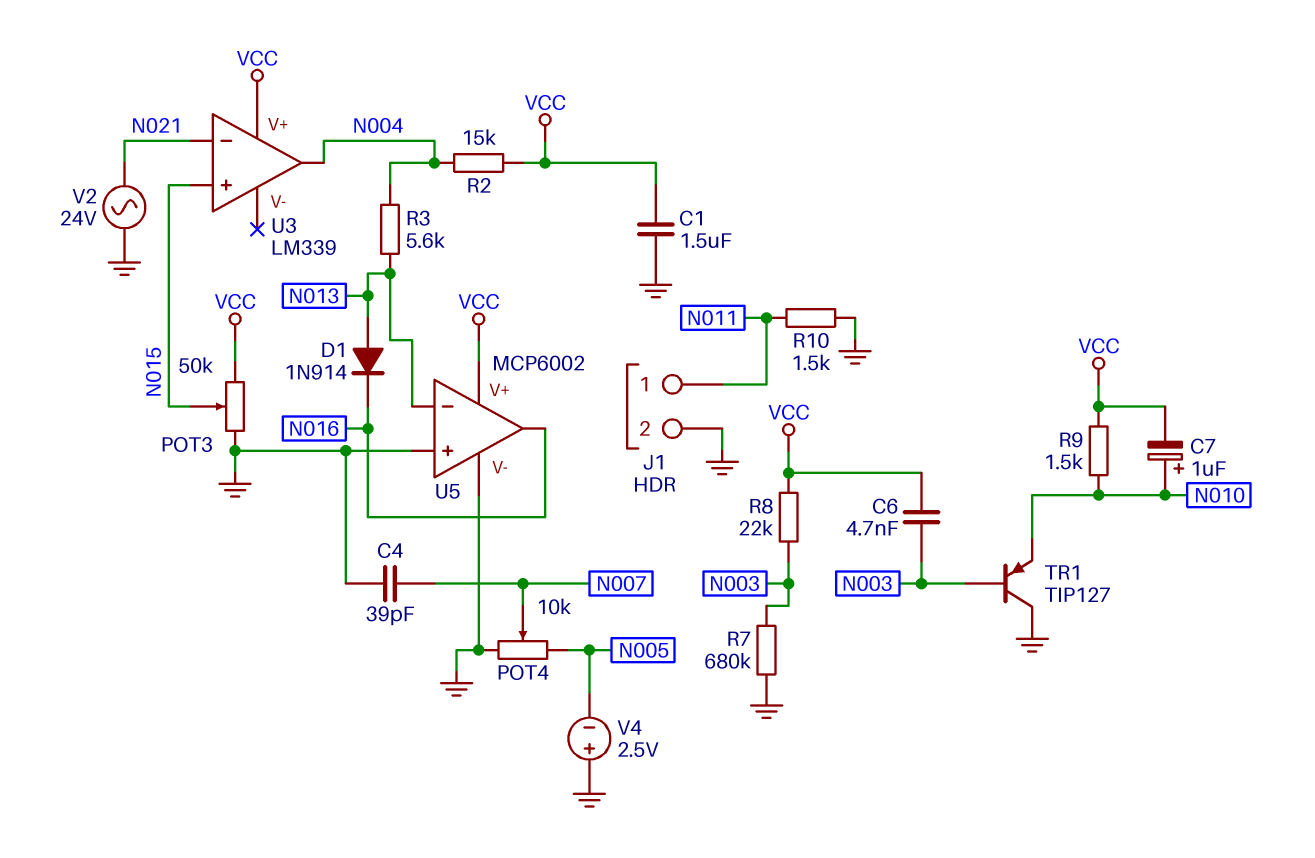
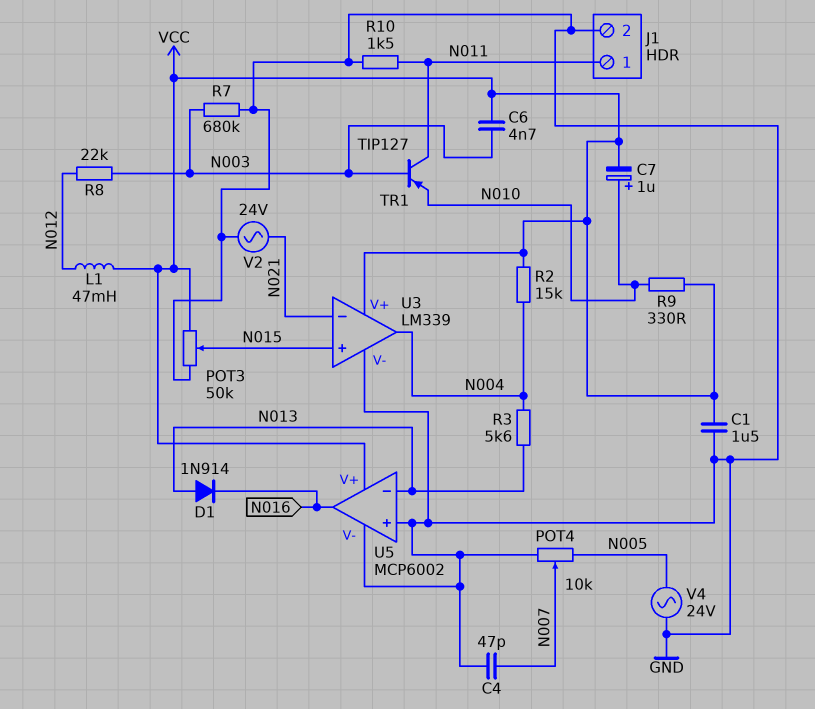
C4: 39pF (GND, N007) -> 47pF (GND, N007)
L1: none -> 47mH (N012, VCC)
R8: 22k (N003, VCC) -> 22k (N003, N012)
R9: 1.5k (N010, VCC) -> 330 (N010, VCC)
TR1: PNP TIP127 (B N003, C GND, E N010) -> PNP TIP127 (B N003, C N011, E N010)
U3 pin V-: none -> GND
V4: 2.5V (plus GND, minus N005) -> AC 24V (GND, N005)

